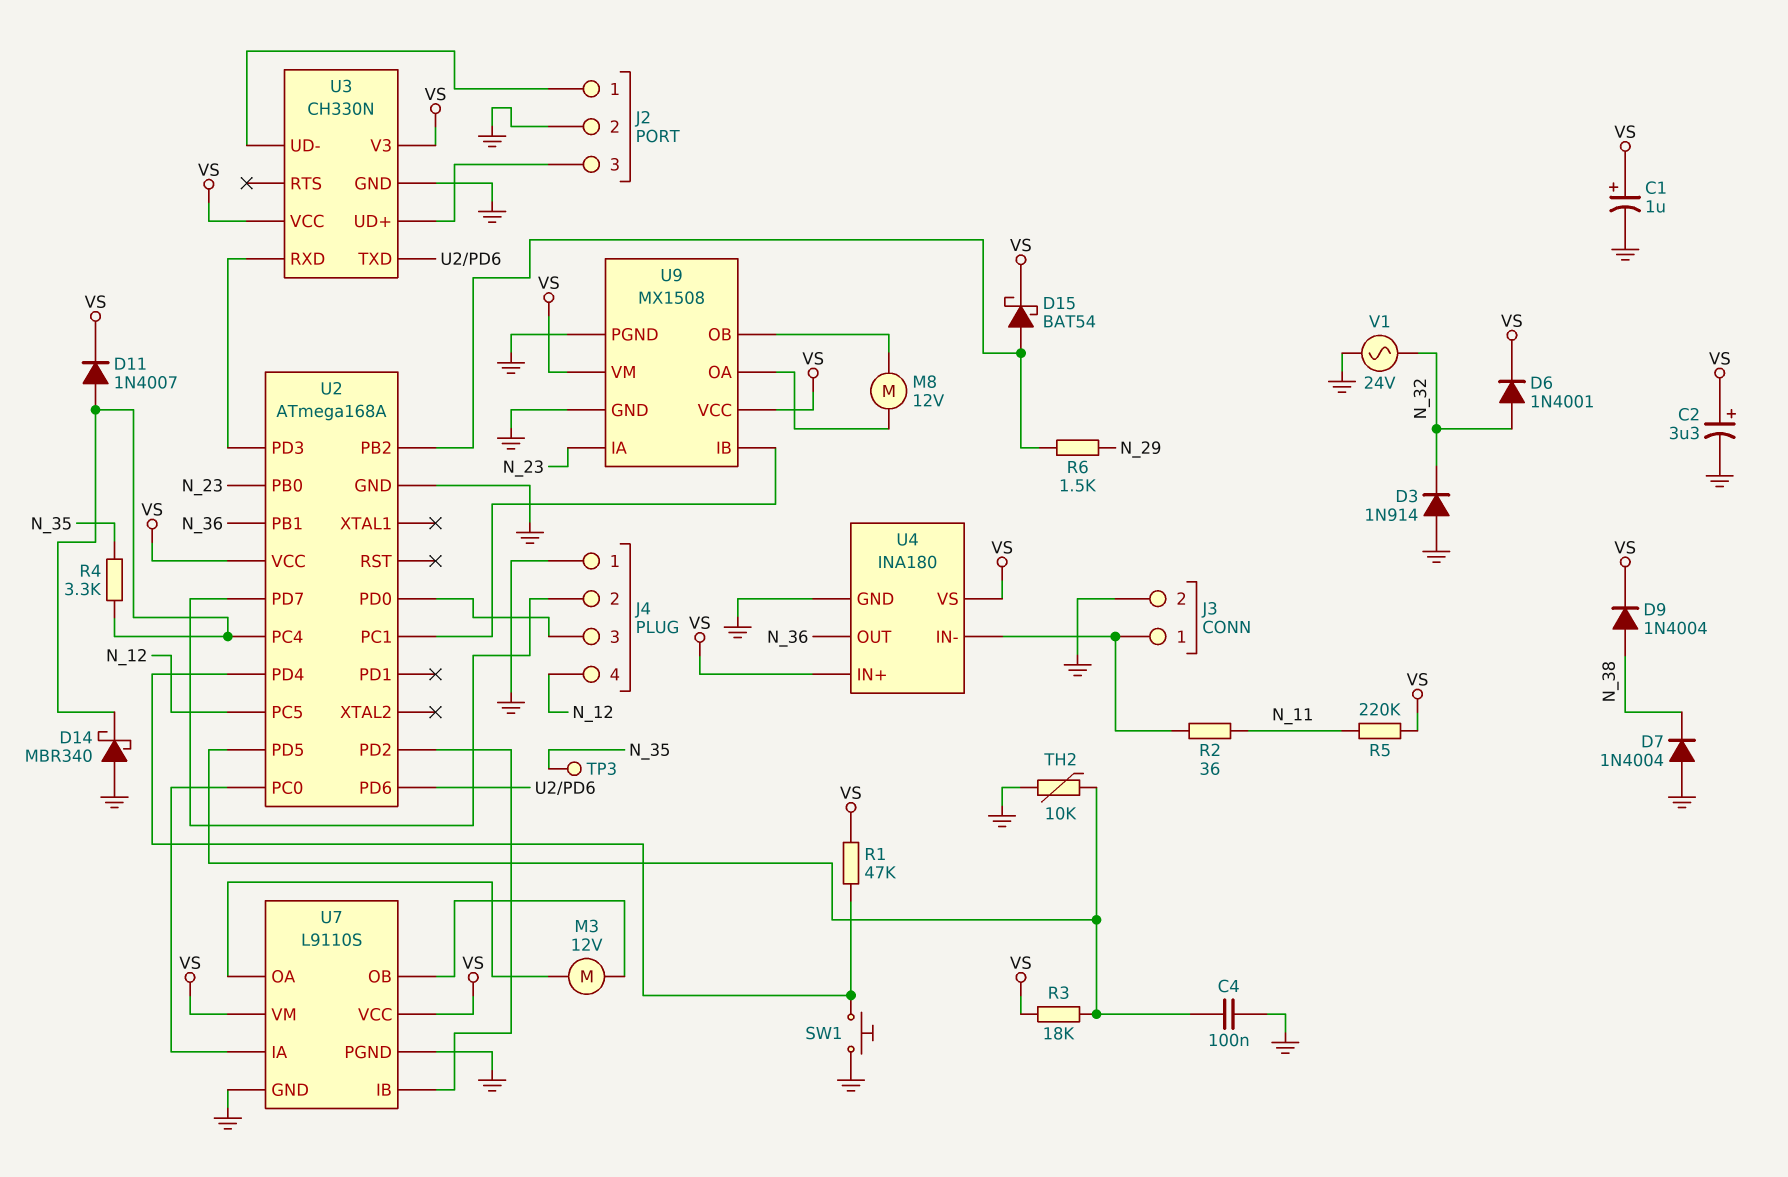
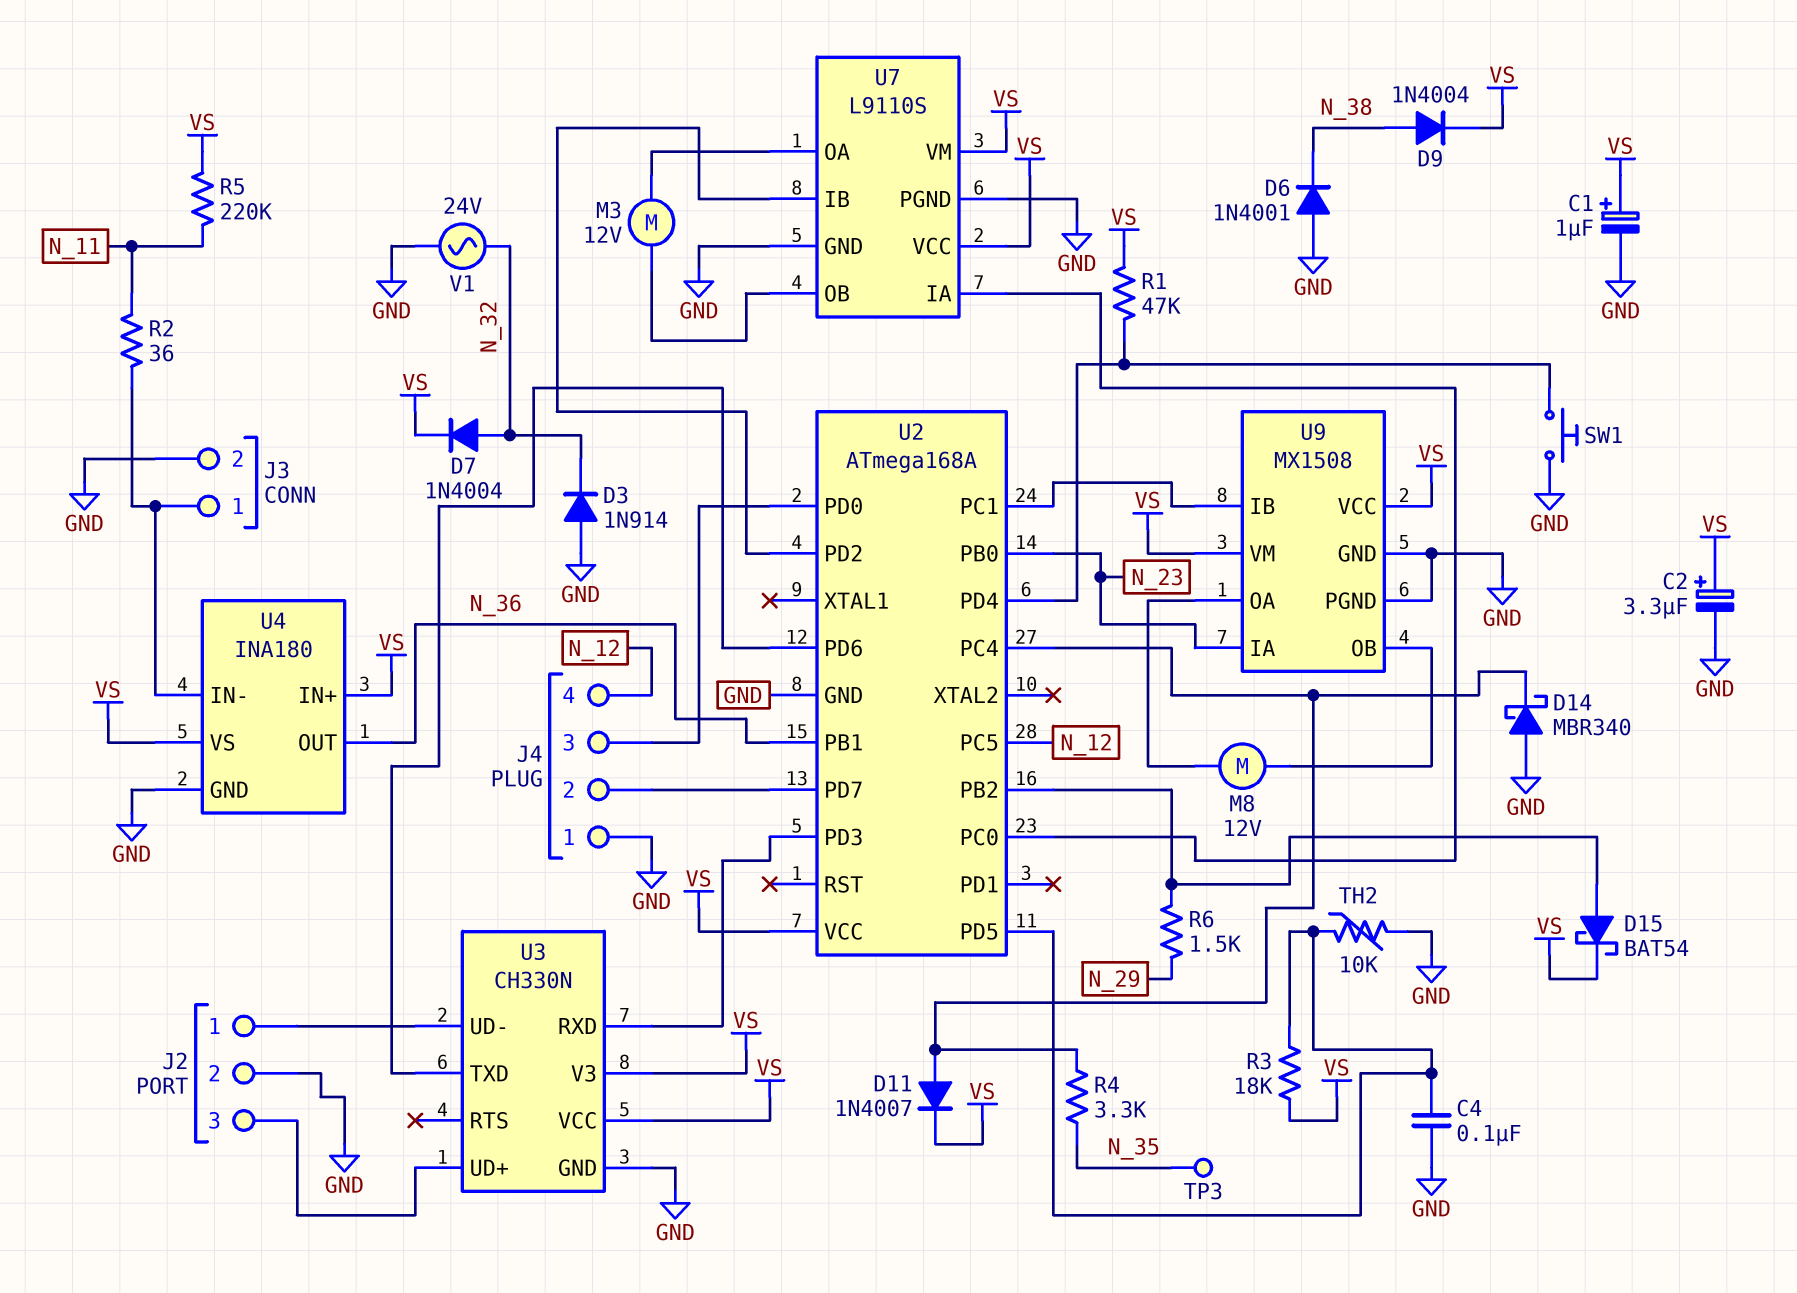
D6: diode 1N4001 (A N_32, K VS) -> diode 1N4001 (A GND, K N_38)
D7: diode 1N4004 (A GND, K N_38) -> diode 1N4004 (A N_32, K VS)

